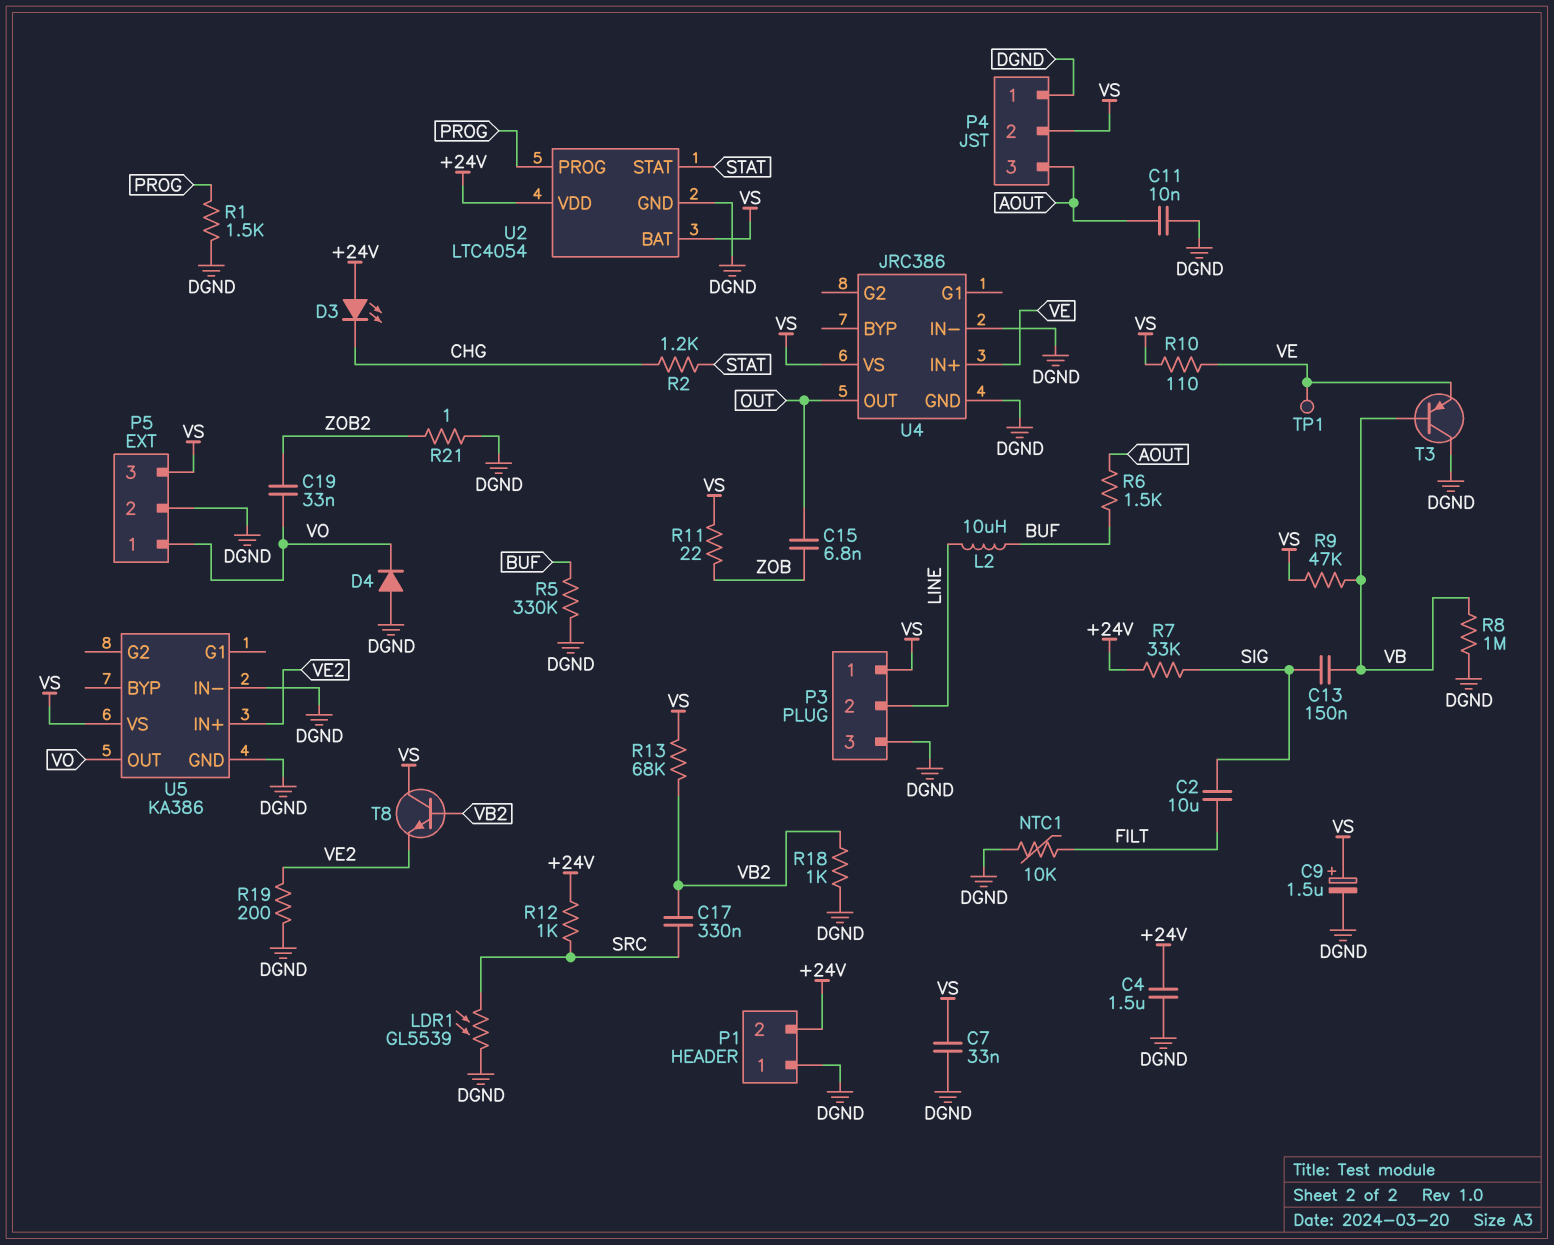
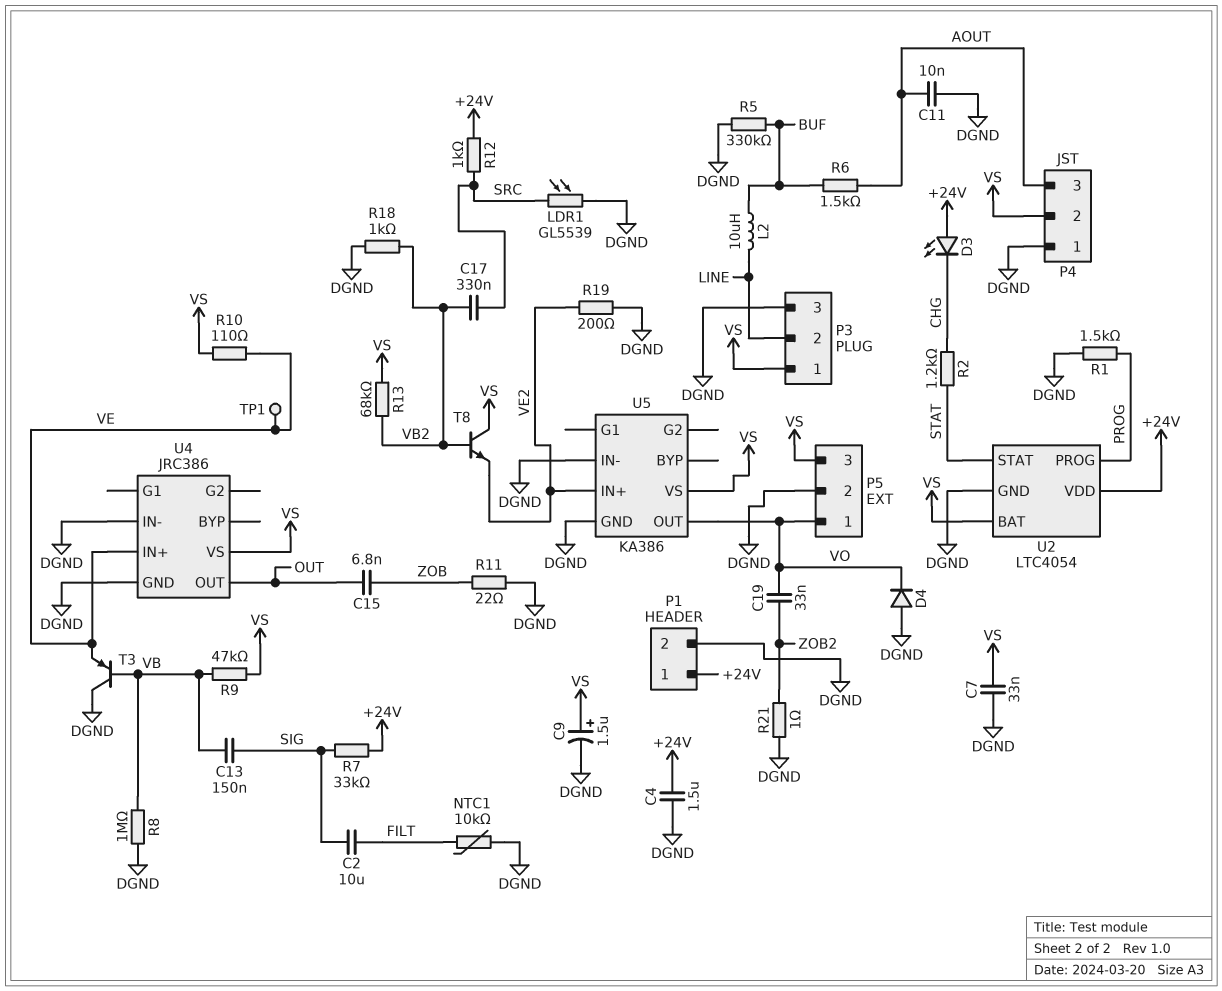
P1 pin 1: DGND -> +24V
P1 pin 2: +24V -> DGND
R11: 22 (VS, ZOB) -> 22 (DGND, ZOB)

